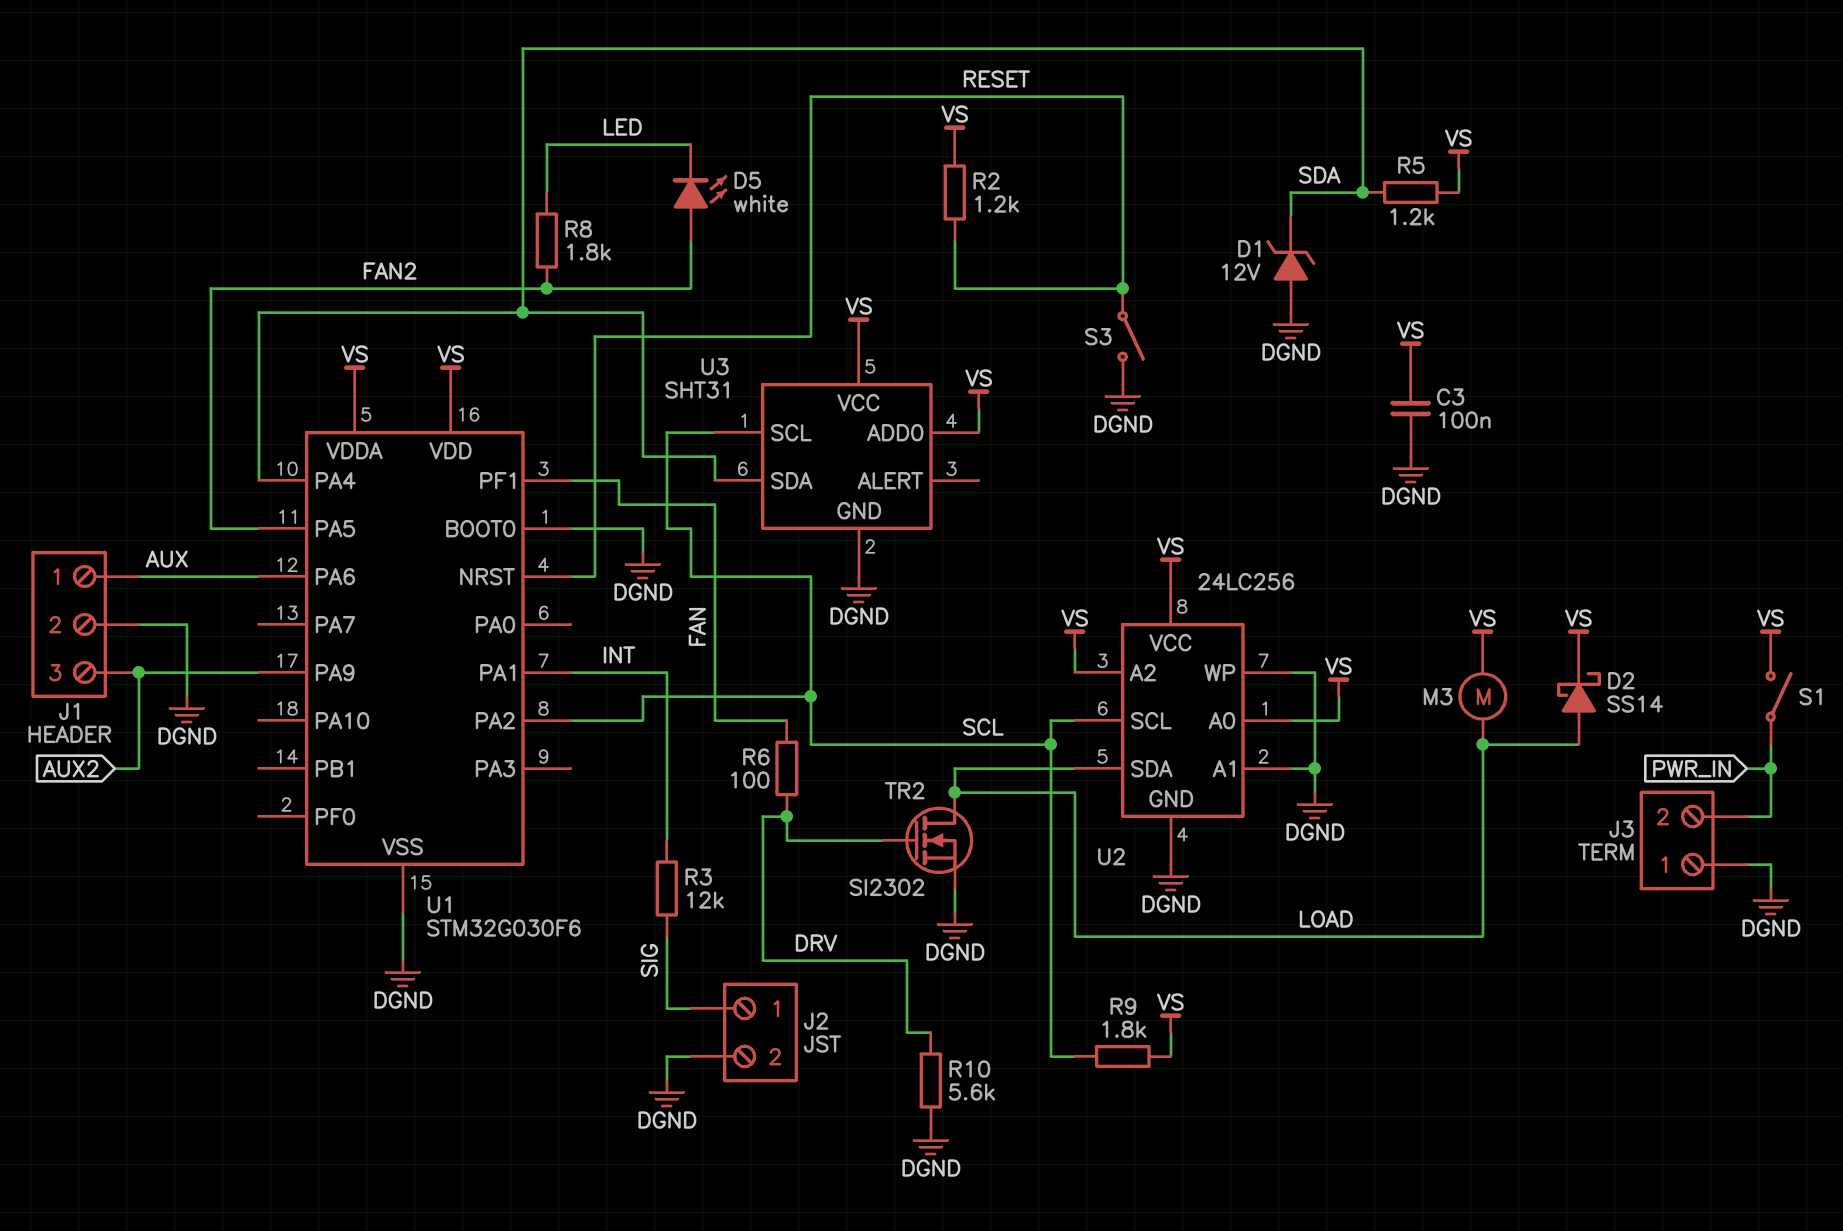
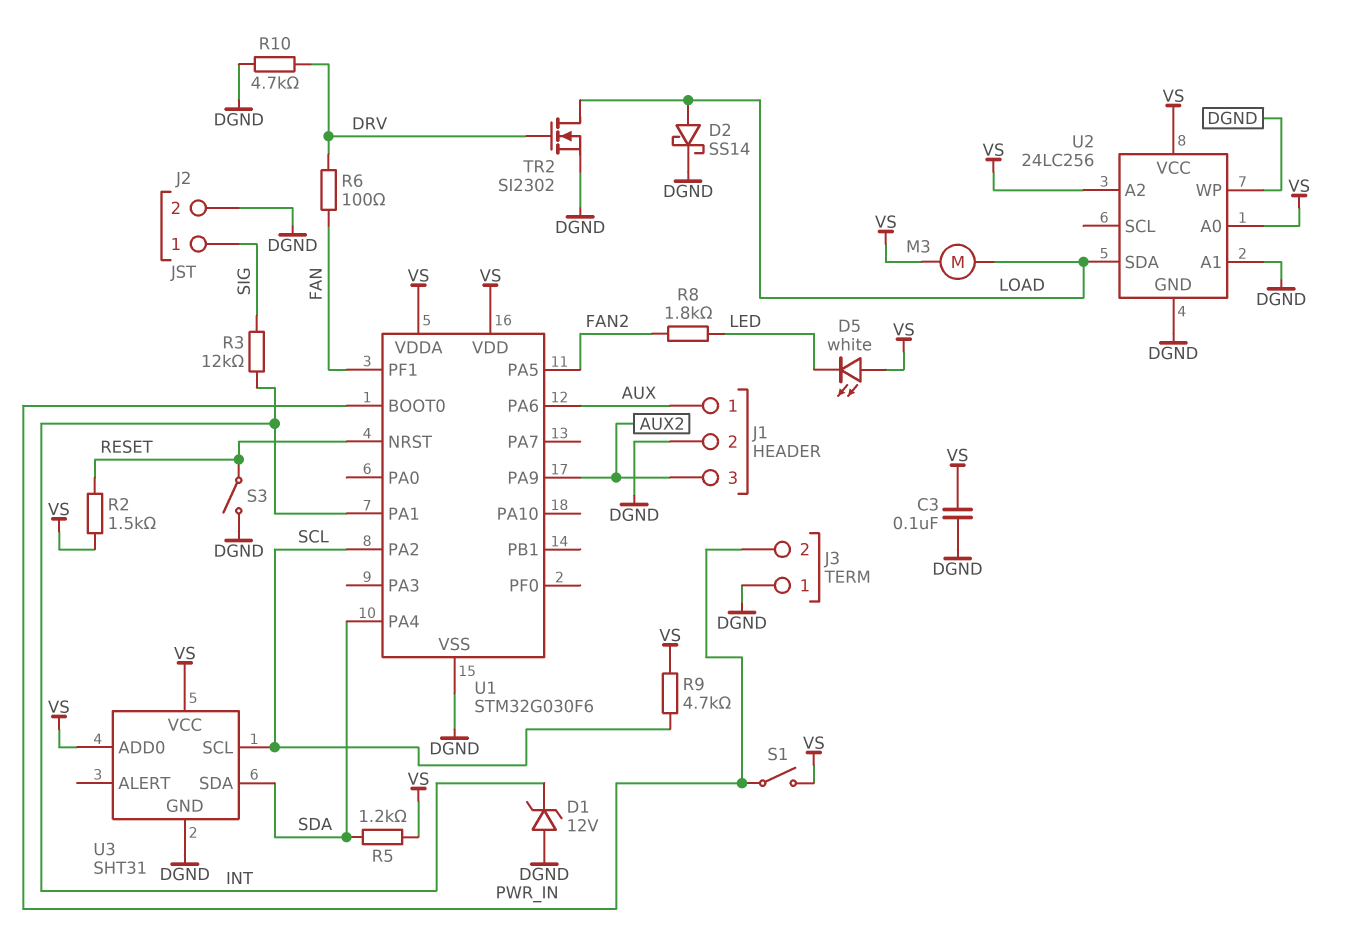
D1: zener 12V (A DGND, K SDA) -> zener 12V (A DGND, K INT)
D2: schottky SS14 (A LOAD, K VS) -> schottky SS14 (A LOAD, K DGND)
D5: LED white (A FAN2, K LED) -> LED white (A VS, K LED)
R2: 1.2k (RESET, VS) -> 1.5k (RESET, VS)
R9: 1.8k (SCL, VS) -> 4.7k (SCL, VS)
R10: 5.6k (DGND, DRV) -> 4.7k (DGND, DRV)
U1 pin BOOT0: DGND -> PWR_IN
U2 pin SCL: SCL -> none

